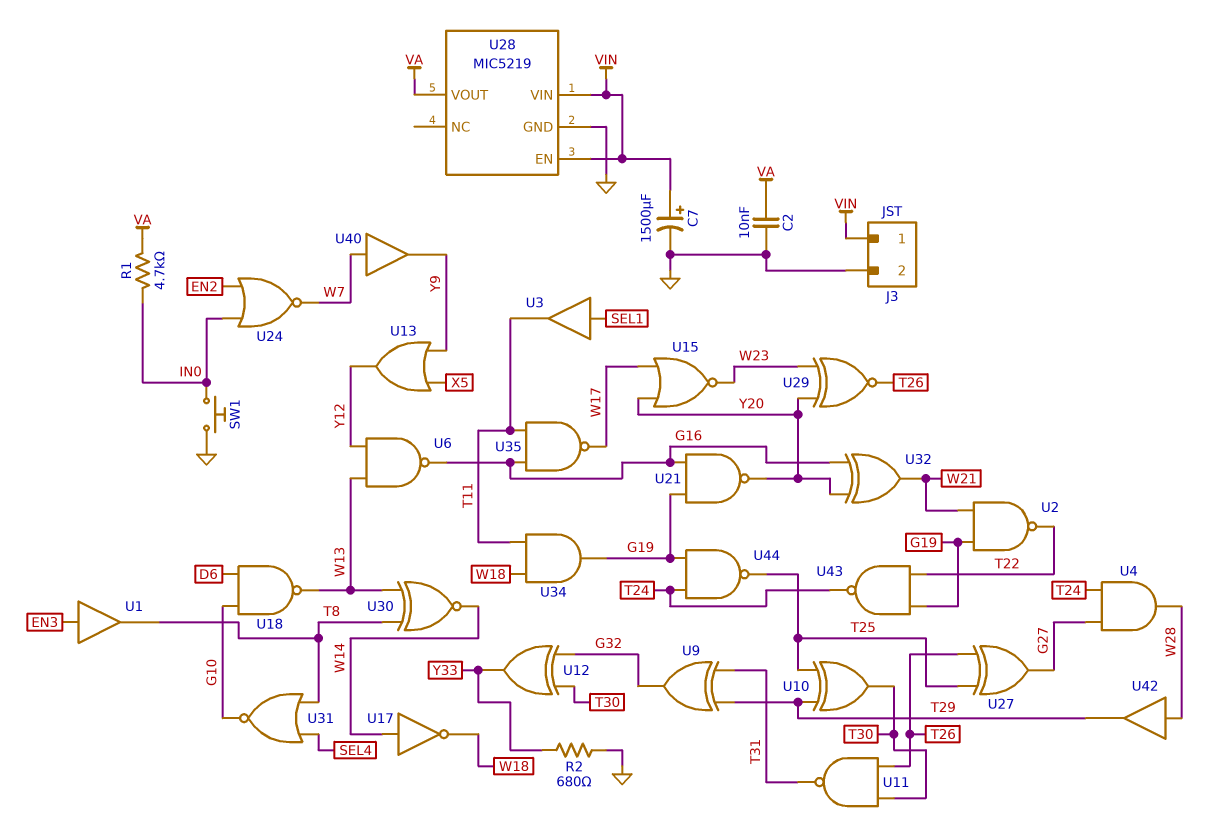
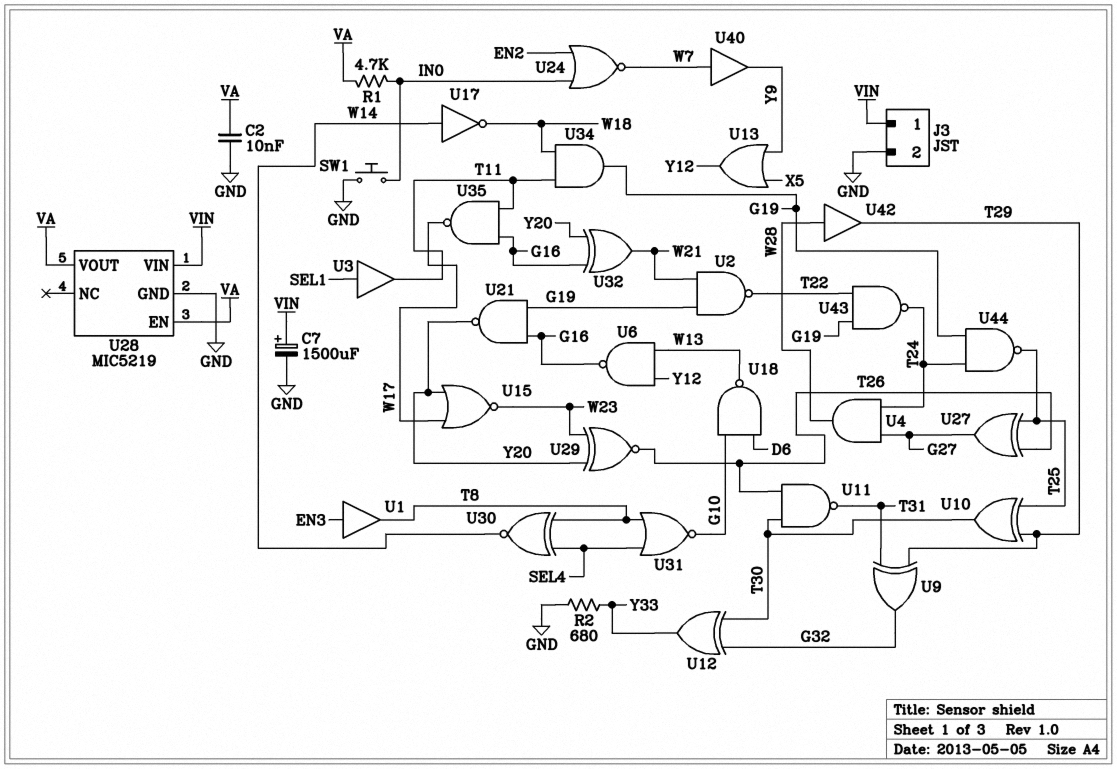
U28 pin EN: VIN -> VA
U30: XNOR (in T8, in W13, out W14) -> XNOR (in SEL4, in T8, out W14)

